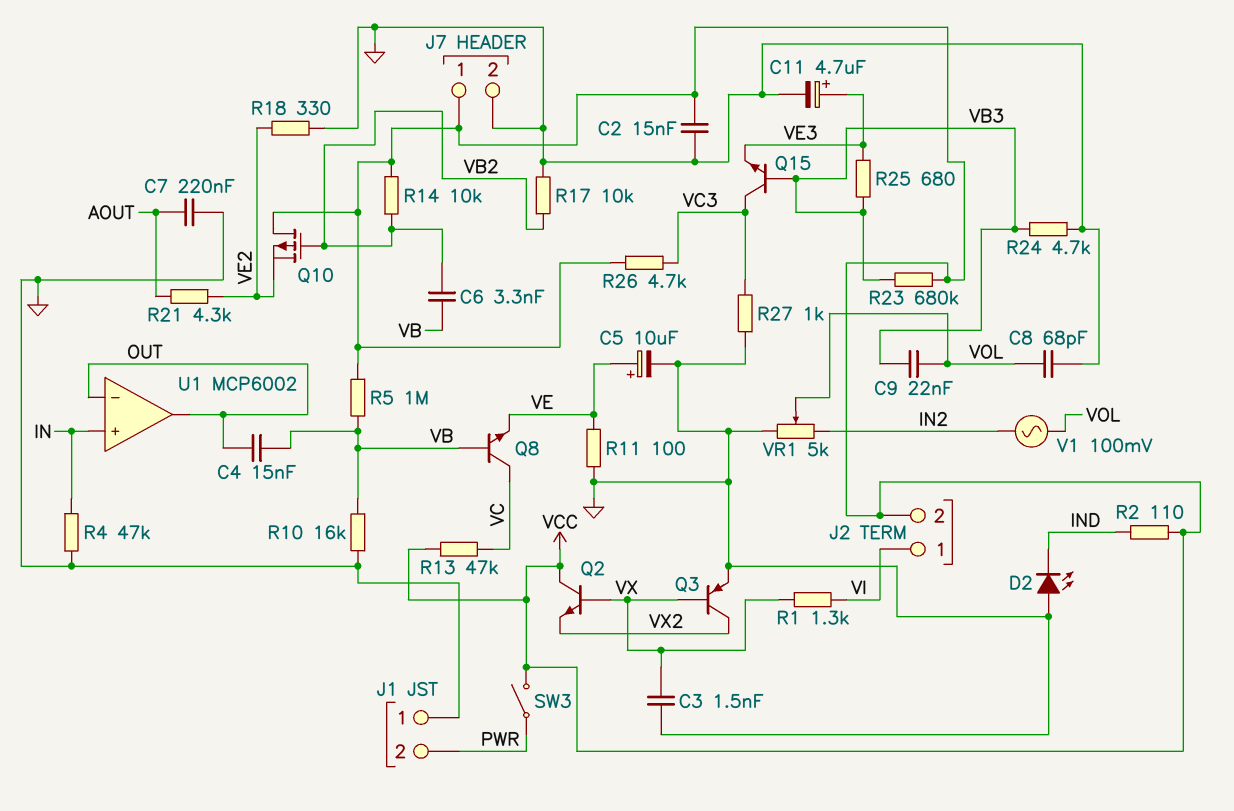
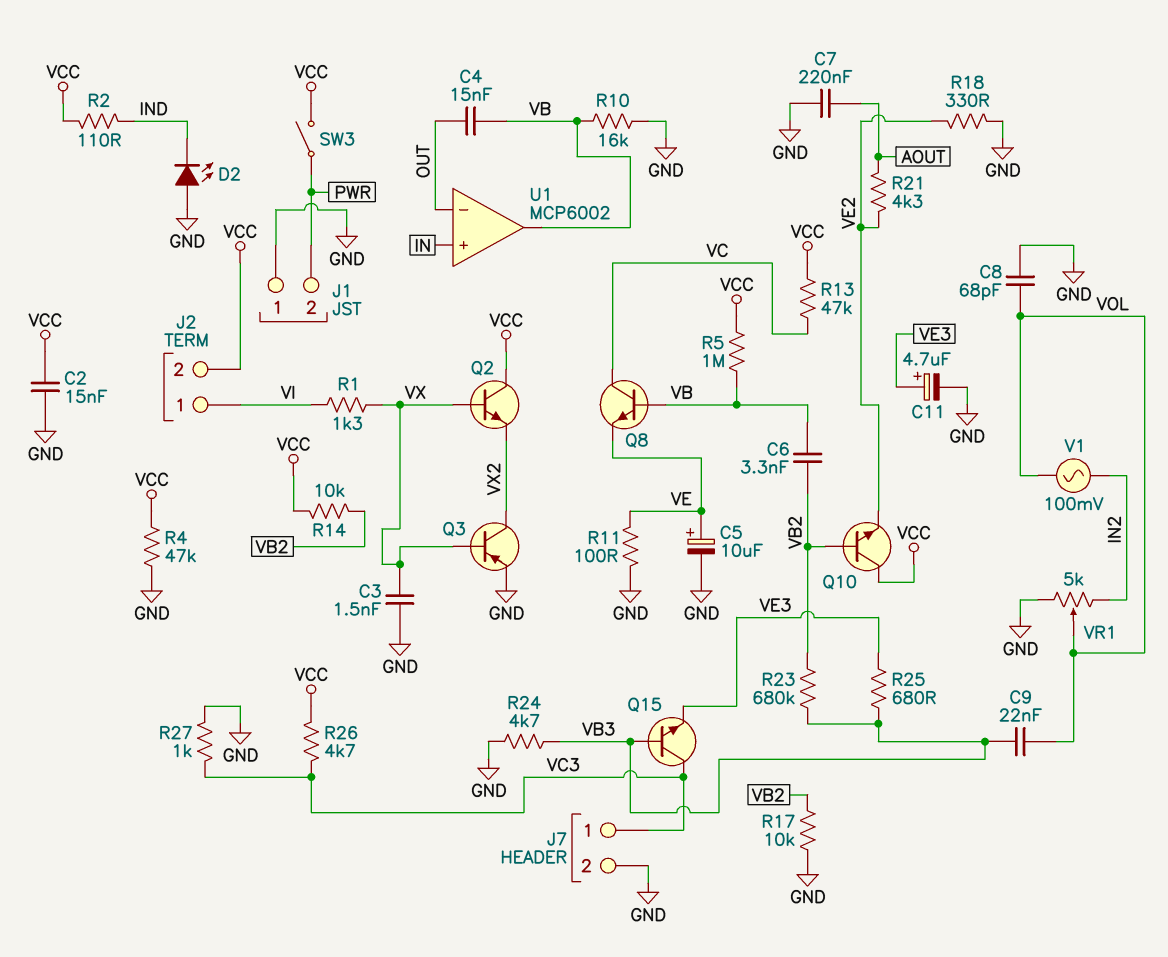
J7 pin 1: VCC -> VC3
Q10: PMOS (G VB2, D VCC, S VE2) -> NPN (B VB2, C VCC, E VE2)
R4: 47k (GND, IN) -> 47k (GND, VCC)
R23: 680k (VB3, VCC) -> 680k (VB2, VB3)
U1 pin out: OUT -> VB

